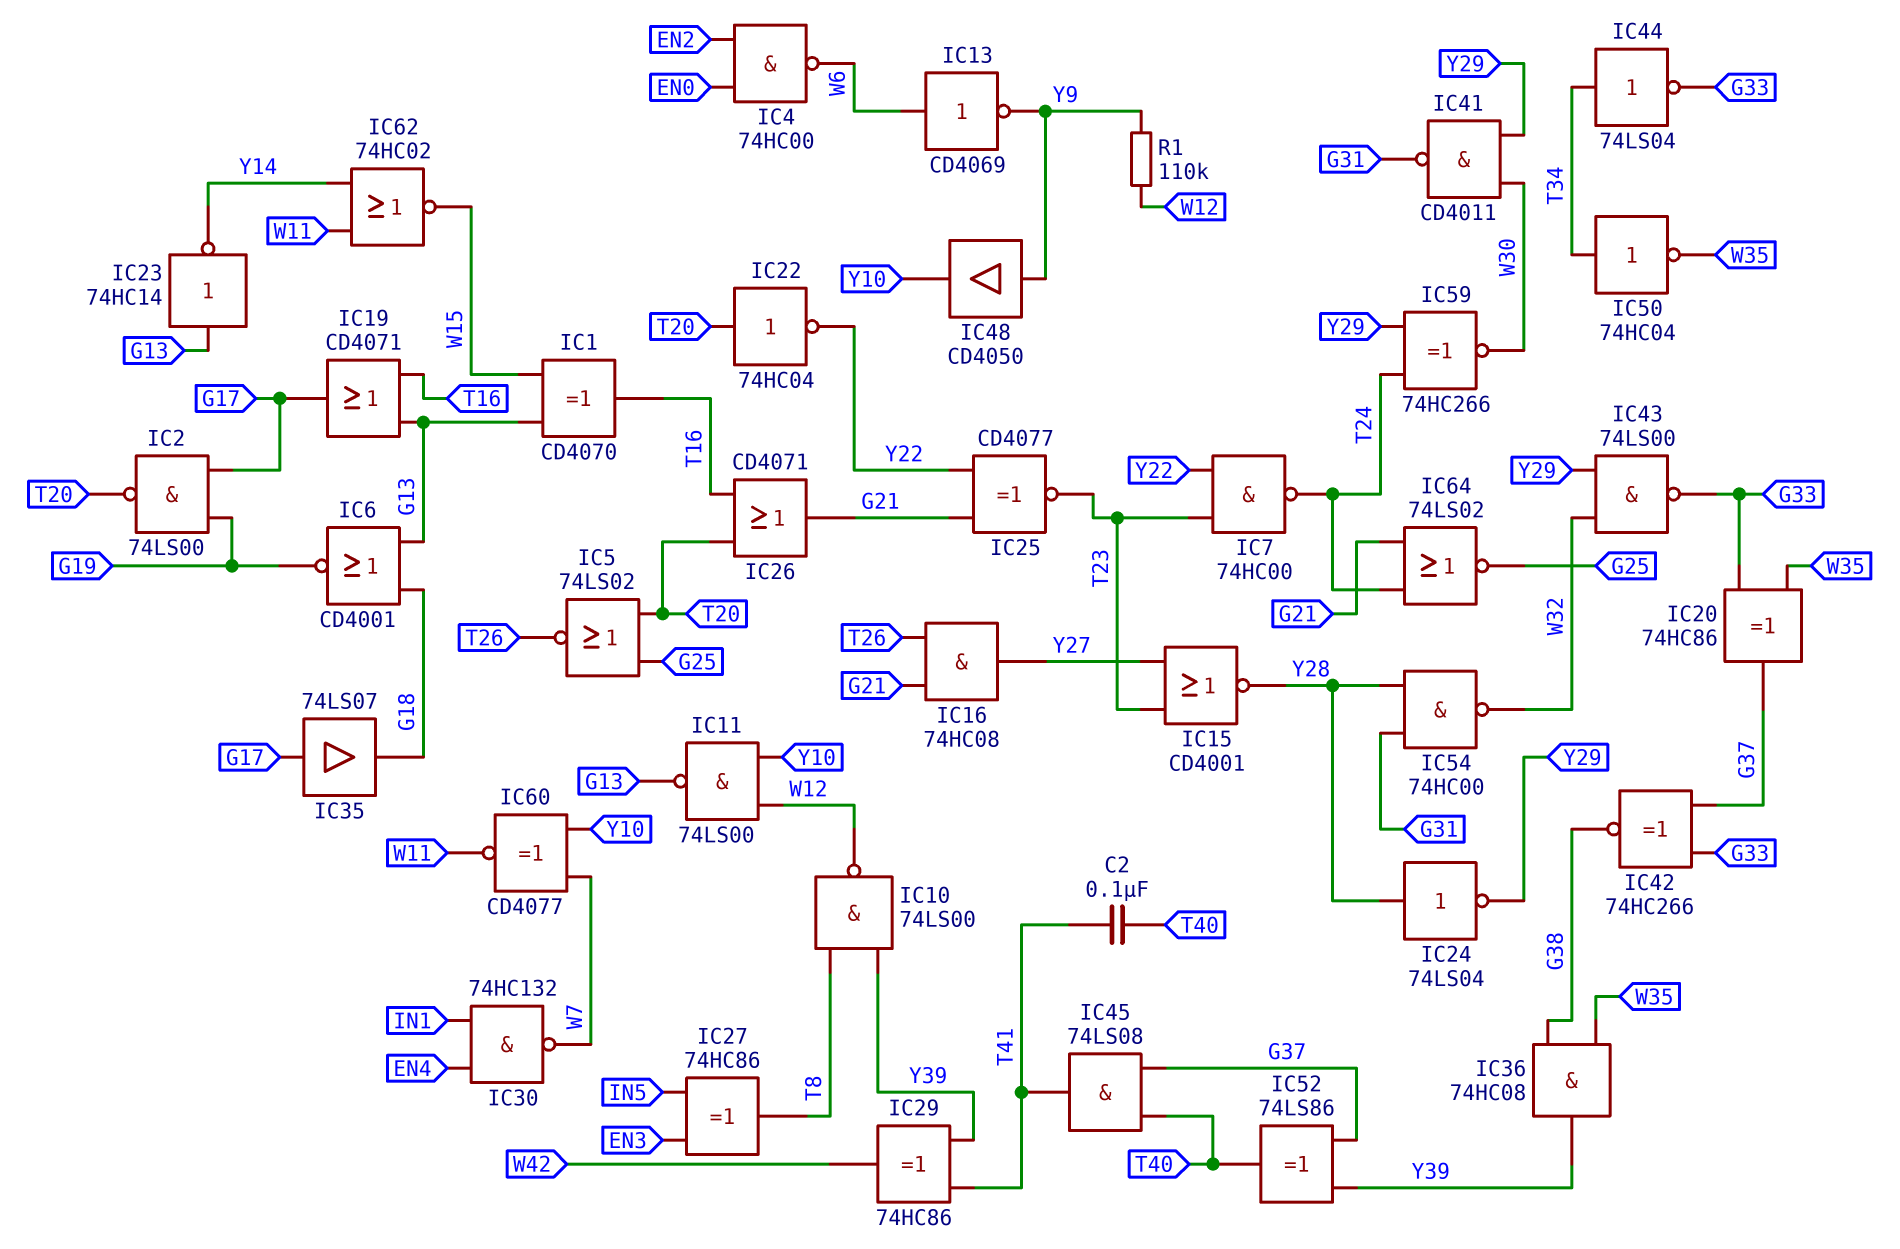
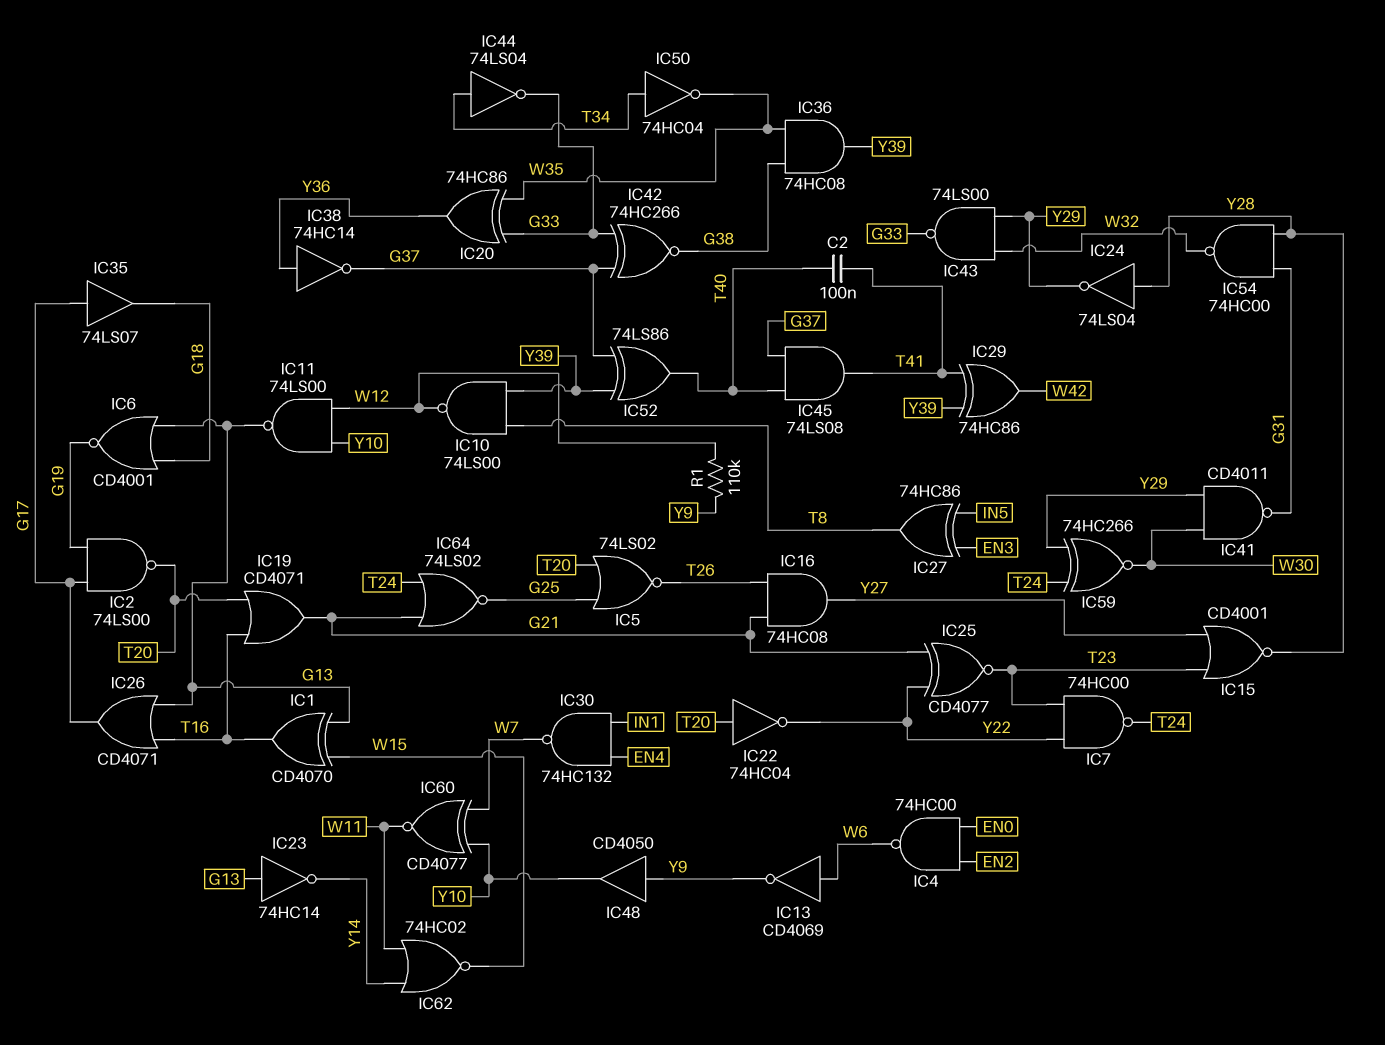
IC19: OR CD4071 (in G13, in T16, out G17) -> OR CD4071 (in T16, in T20, out G21)
IC20: XOR 74HC86 (in G33, in W35, out G37) -> XOR 74HC86 (in G33, in W35, out Y36)
IC26: OR CD4071 (in T16, in T20, out G21) -> OR CD4071 (in G13, in T16, out G17)
IC38: none -> NOT 74HC14 (in Y36, out G37)

